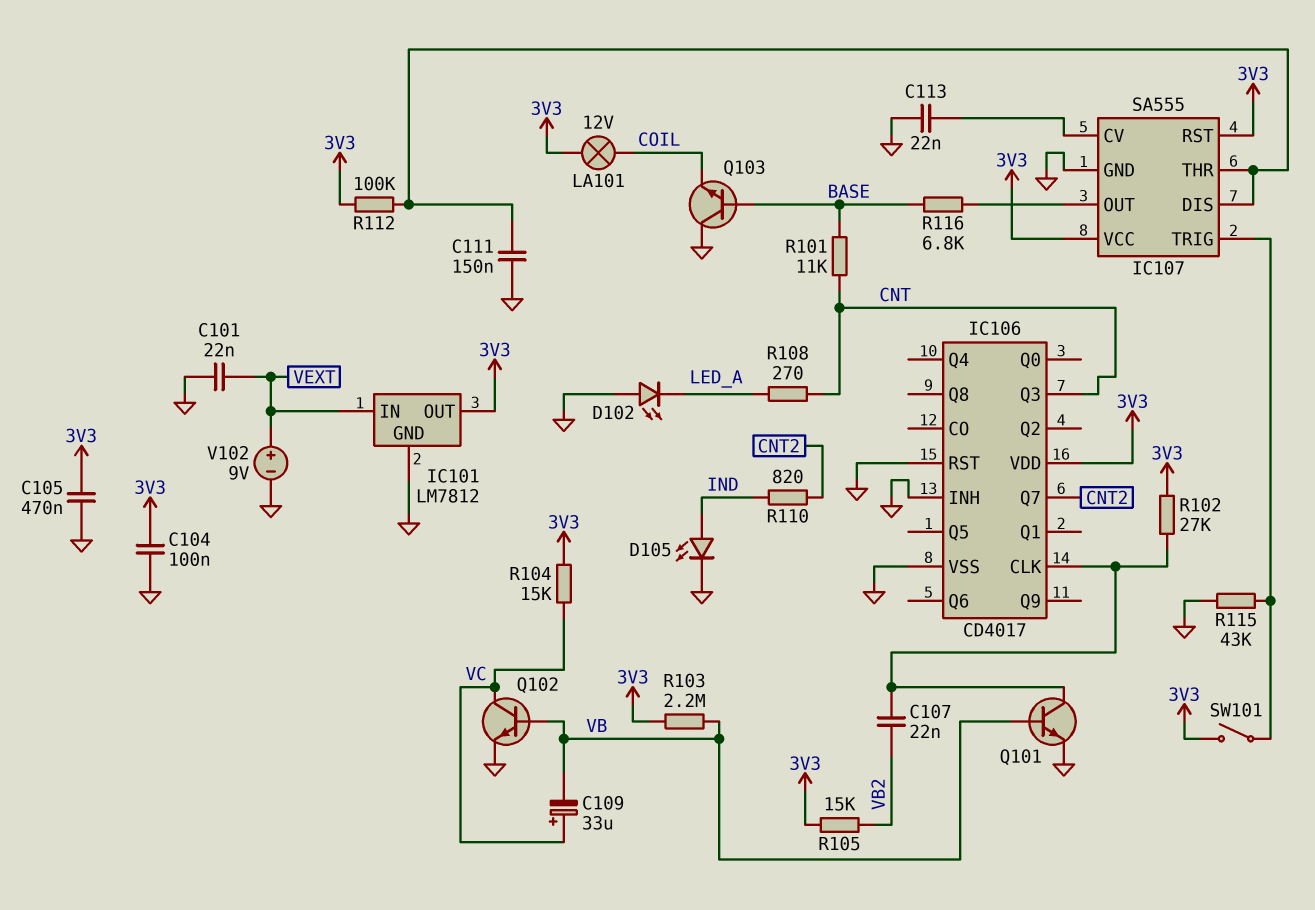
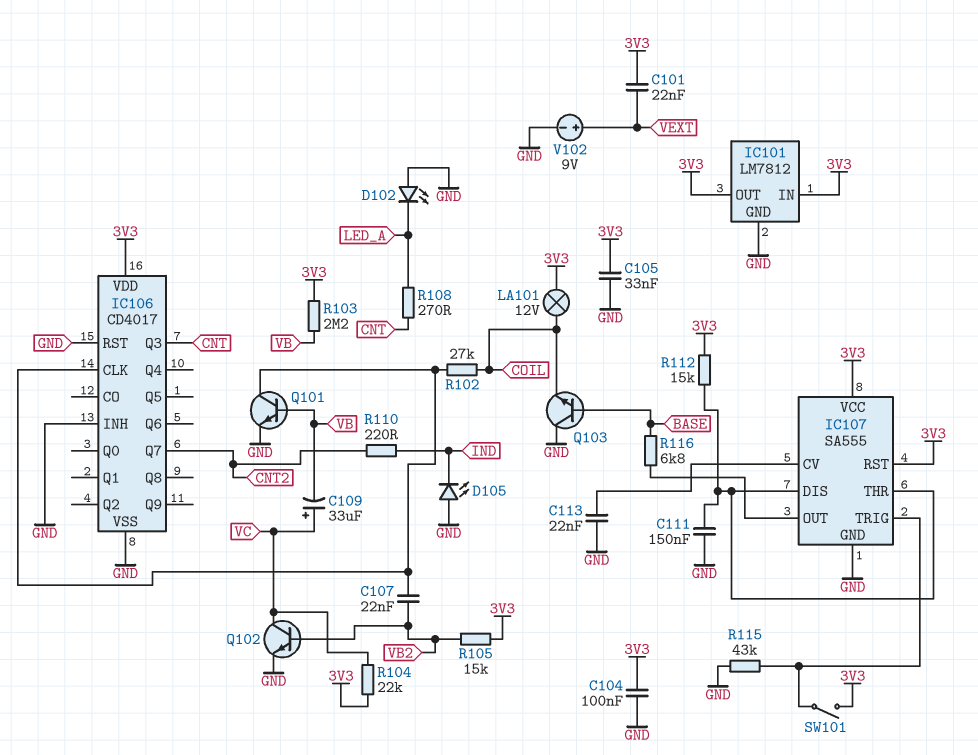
C101: 22nF (GND, VEXT) -> 22nF (3V3, VEXT)
C105: 470nF (3V3, GND) -> 33nF (3V3, GND)
D105: LED (A IND, K GND) -> LED (A GND, K IND)
IC101 pin IN: VEXT -> 3V3
Q102: NPN (B VB, C VC, E GND) -> NPN (B VB2, C VC, E GND)
R101: 11k (BASE, CNT) -> none
R102: 27k (3V3, IC106/CLK) -> 27k (COIL, IC106/CLK)
R104: 15k (3V3, VC) -> 22k (3V3, VC)
R110: 820 (CNT2, IND) -> 220 (CNT2, IND)
R112: 100k (3V3, IC107/DIS) -> 15k (3V3, IC107/DIS)

